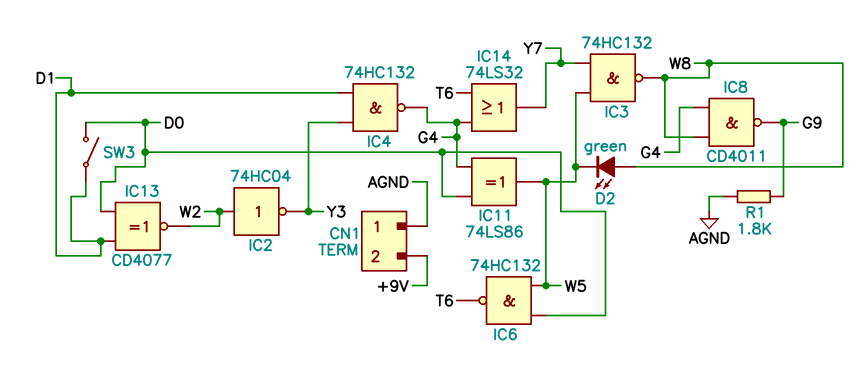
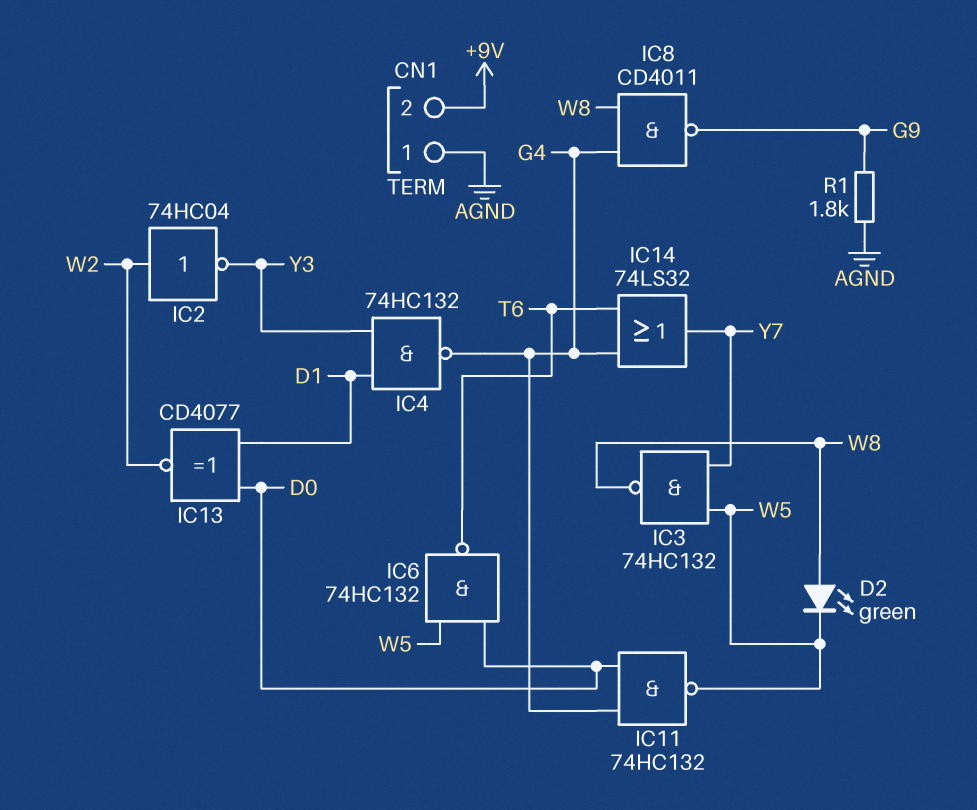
IC11: XOR 74LS86 (in D0, in G4, out W5) -> NAND 74HC132 (in D0, in G4, out W5)
SW3: switch (D0, D1) -> none

